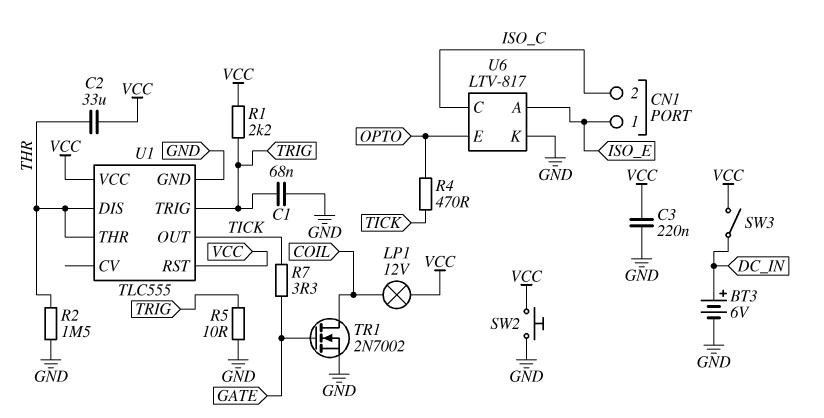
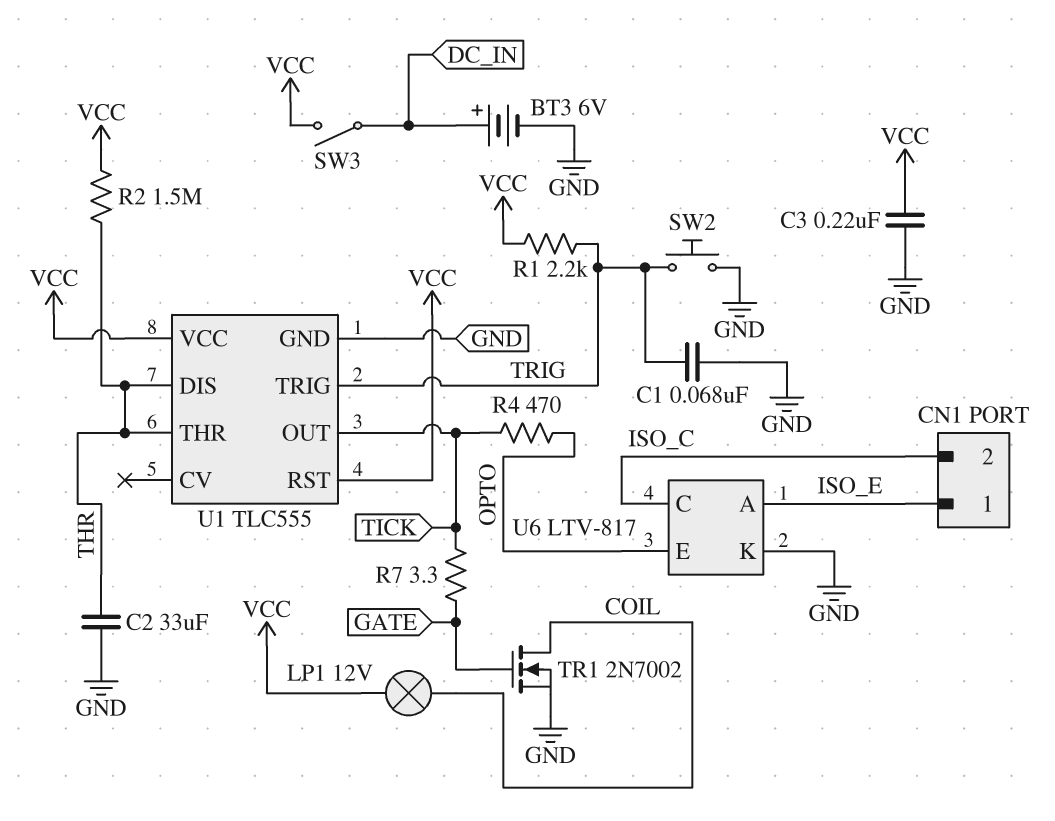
C2: 33uF (THR, VCC) -> 33uF (GND, THR)
R2: 1.5M (GND, THR) -> 1.5M (THR, VCC)
R5: 10 (GND, TRIG) -> none
SW2: button (GND, VCC) -> button (GND, TRIG)

